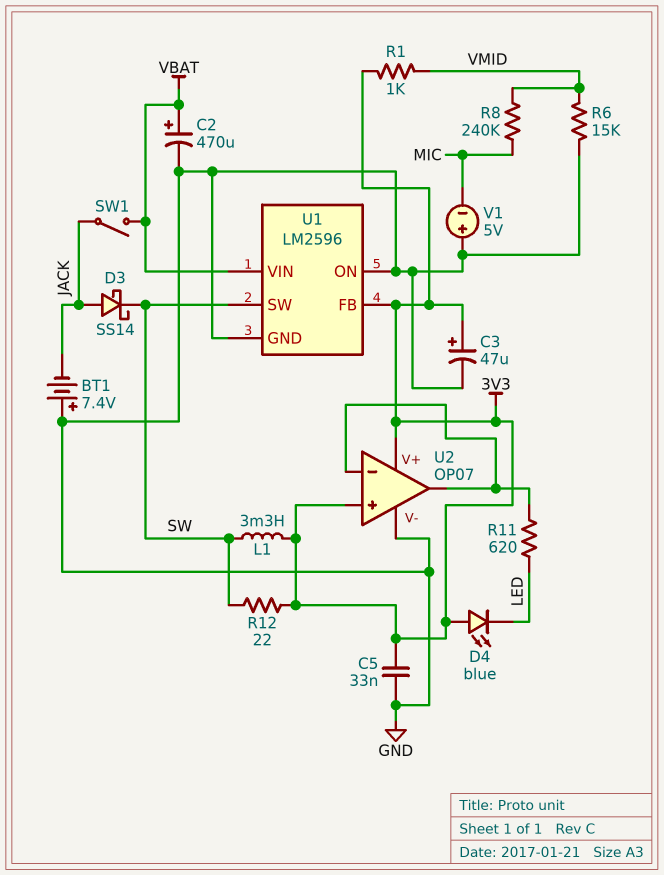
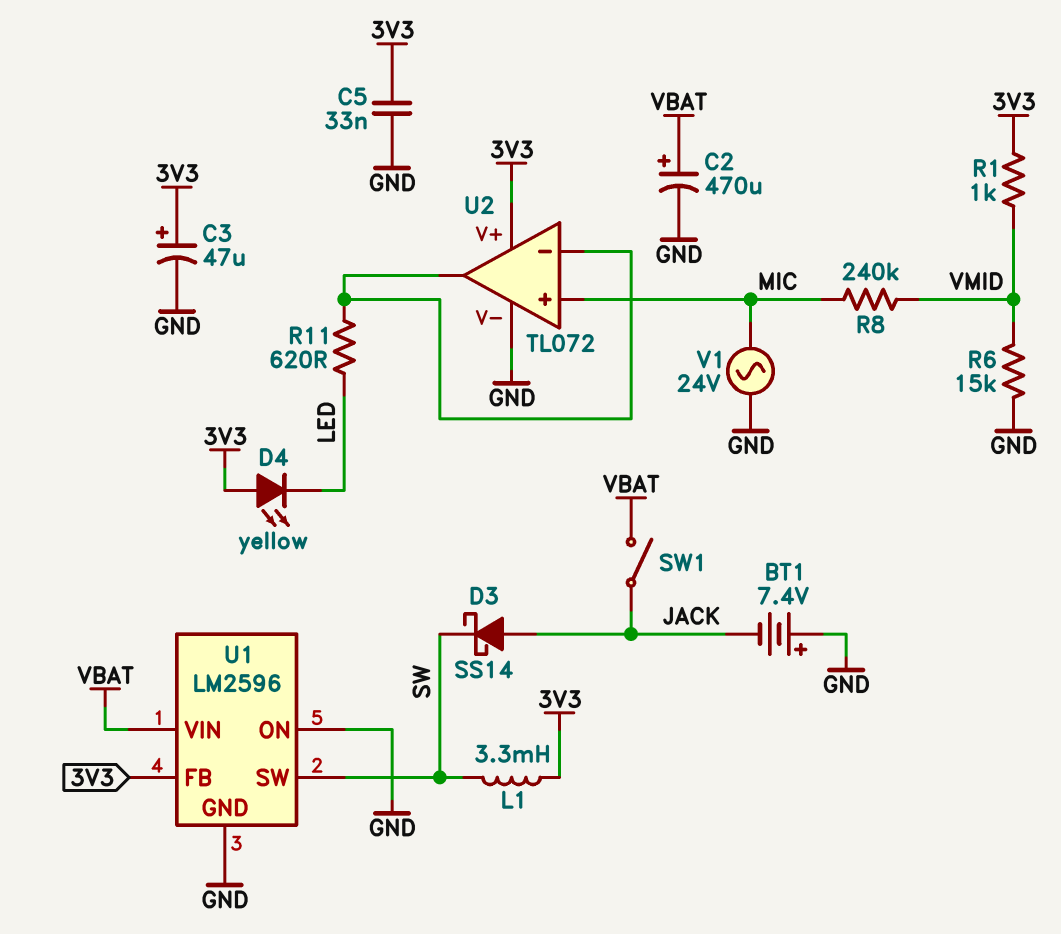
D4: LED blue (A 3V3, K LED) -> LED yellow (A 3V3, K LED)
R12: 22 (3V3, SW) -> none
U2: OP07 -> TL072
U2 pin in+: 3V3 -> MIC
V1: 5V (plus GND, minus MIC) -> AC 24V (GND, MIC)

